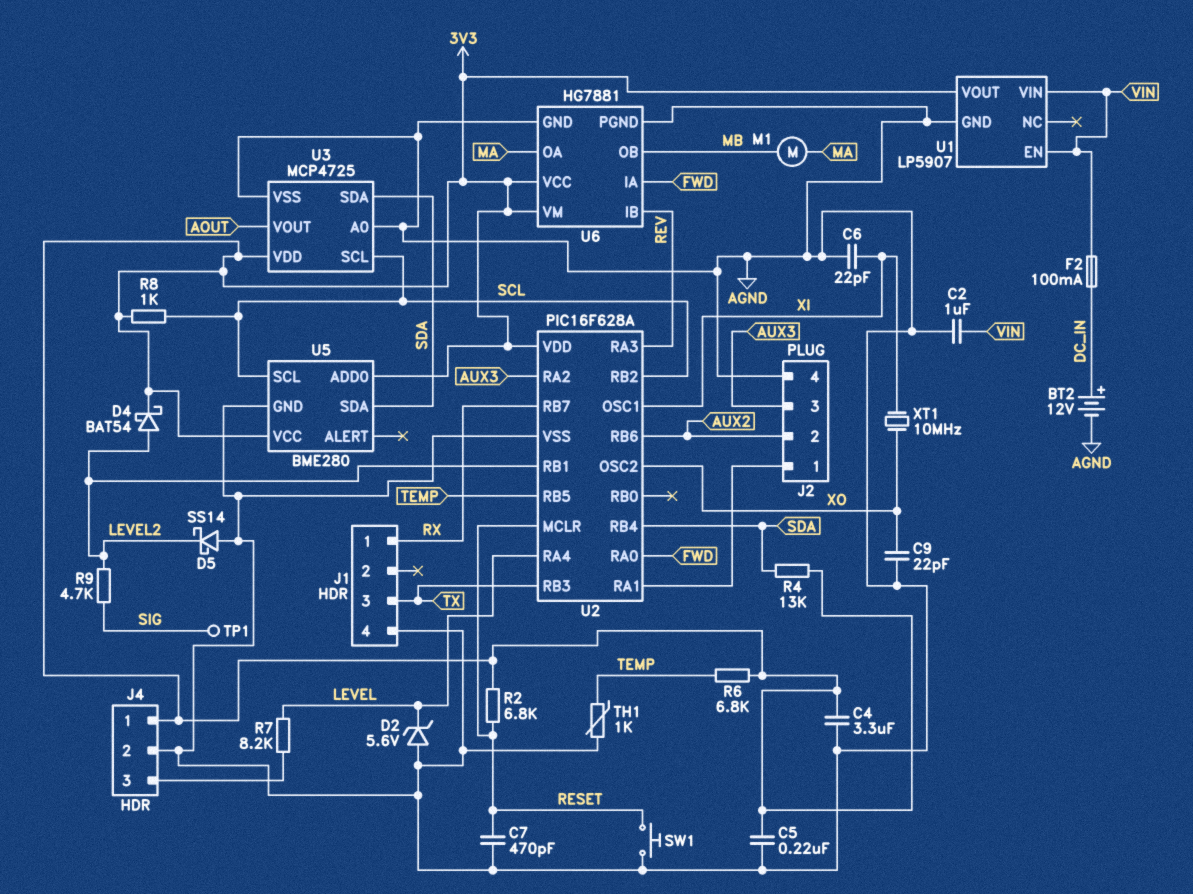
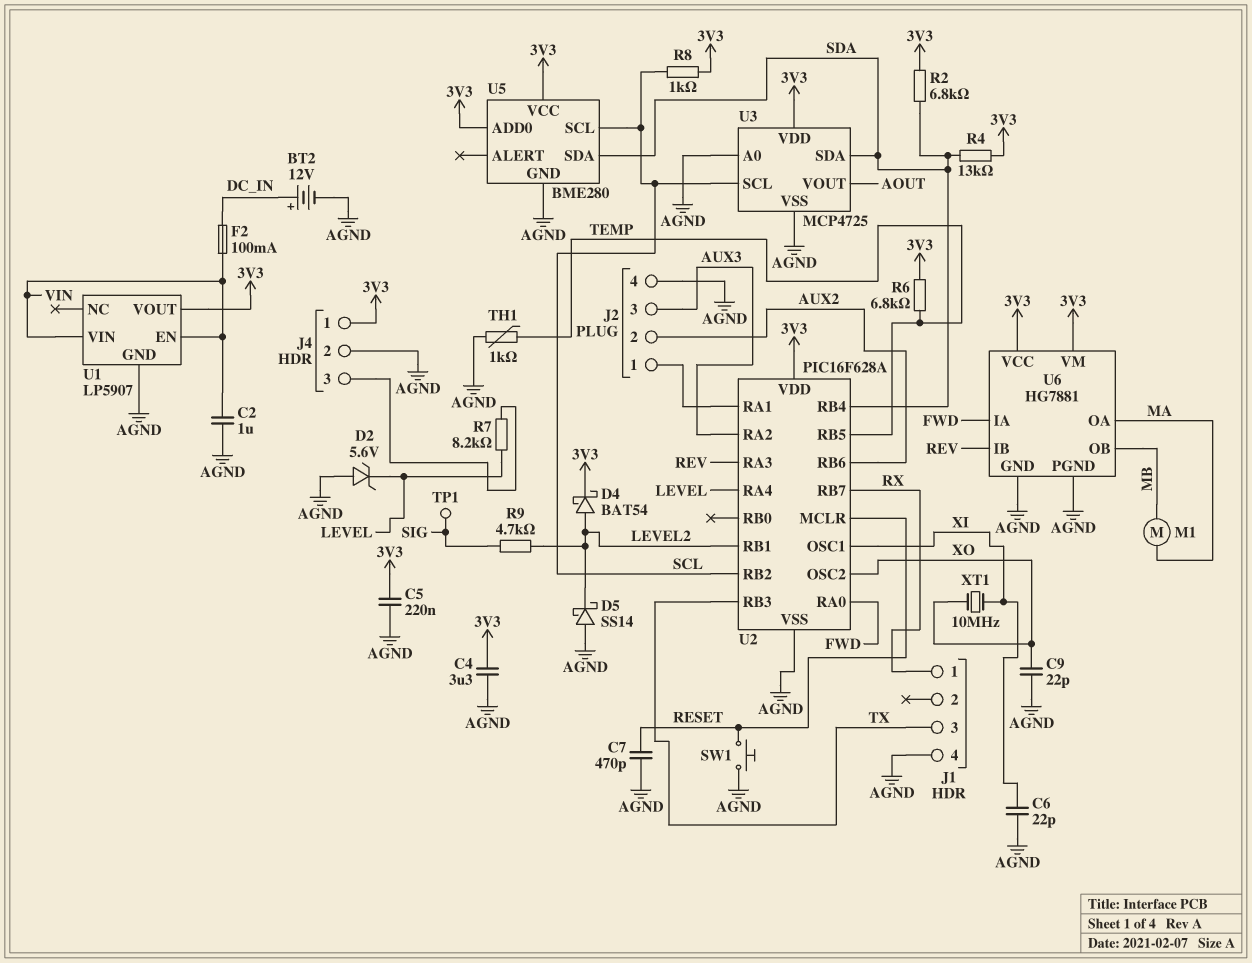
R2: 6.8k (3V3, RESET) -> 6.8k (3V3, SDA)

